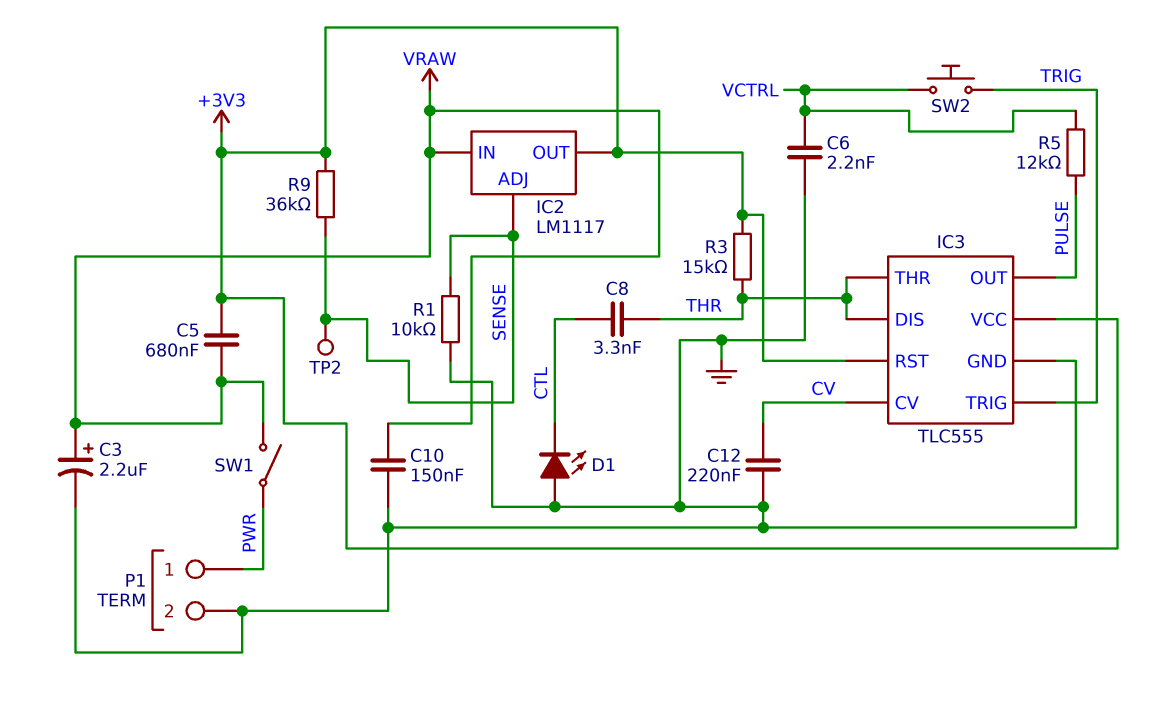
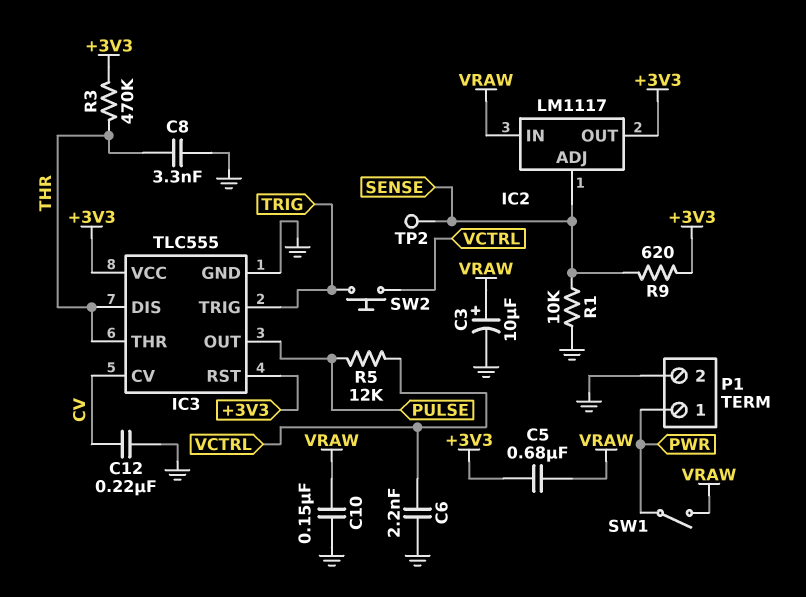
C3: 2.2uF (plus VRAW, minus GND) -> 10uF (plus VRAW, minus GND)
C8: 3.3nF (CTL, THR) -> 3.3nF (GND, THR)
D1: LED (A GND, K CTL) -> none
R3: 15k (+3V3, THR) -> 470k (+3V3, THR)
R9: 36k (+3V3, SENSE) -> 620 (+3V3, SENSE)

